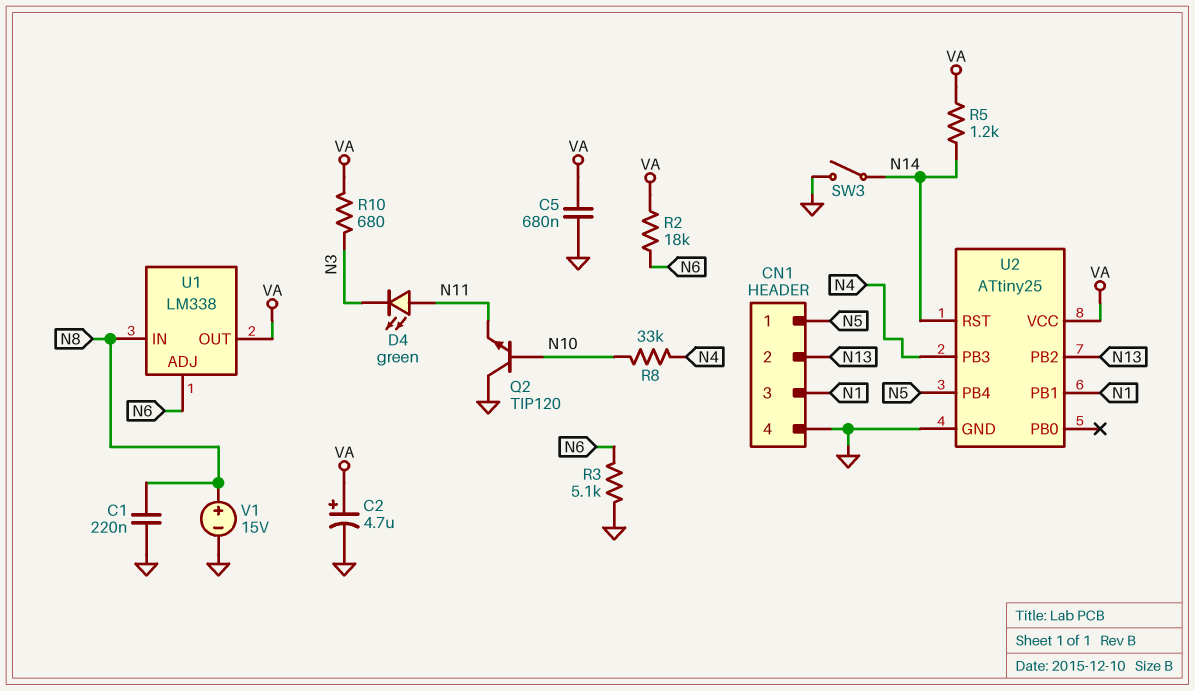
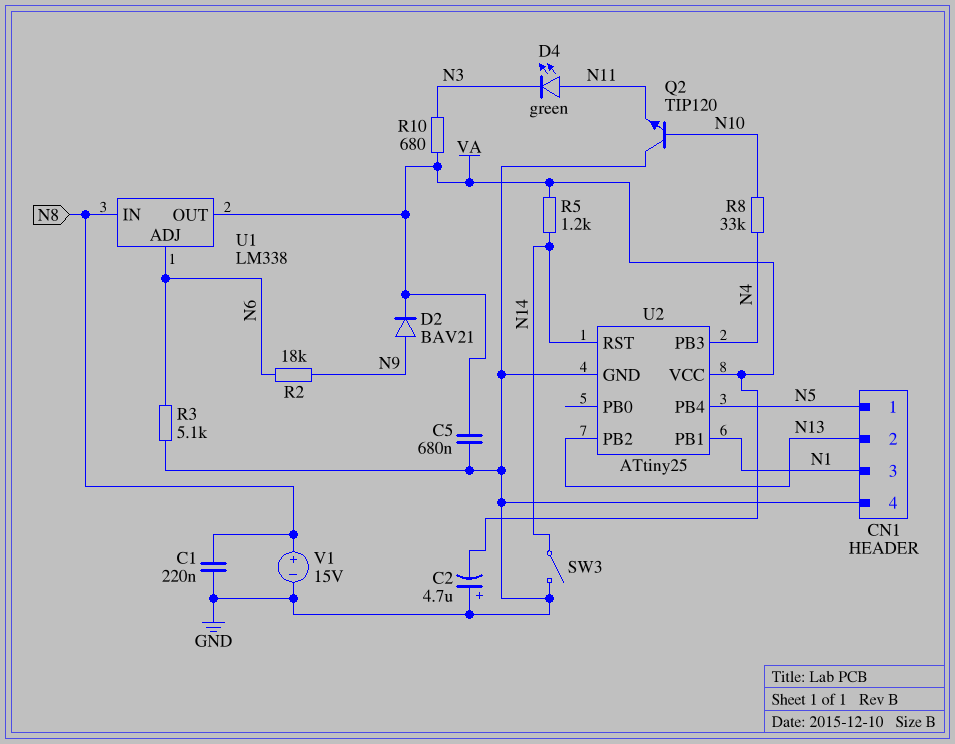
C2: 4.7uF (plus VA, minus GND) -> 4.7uF (plus GND, minus VA)
D2: none -> diode BAV21 (A N9, K VA)
R2: 18k (N6, VA) -> 18k (N6, N9)

